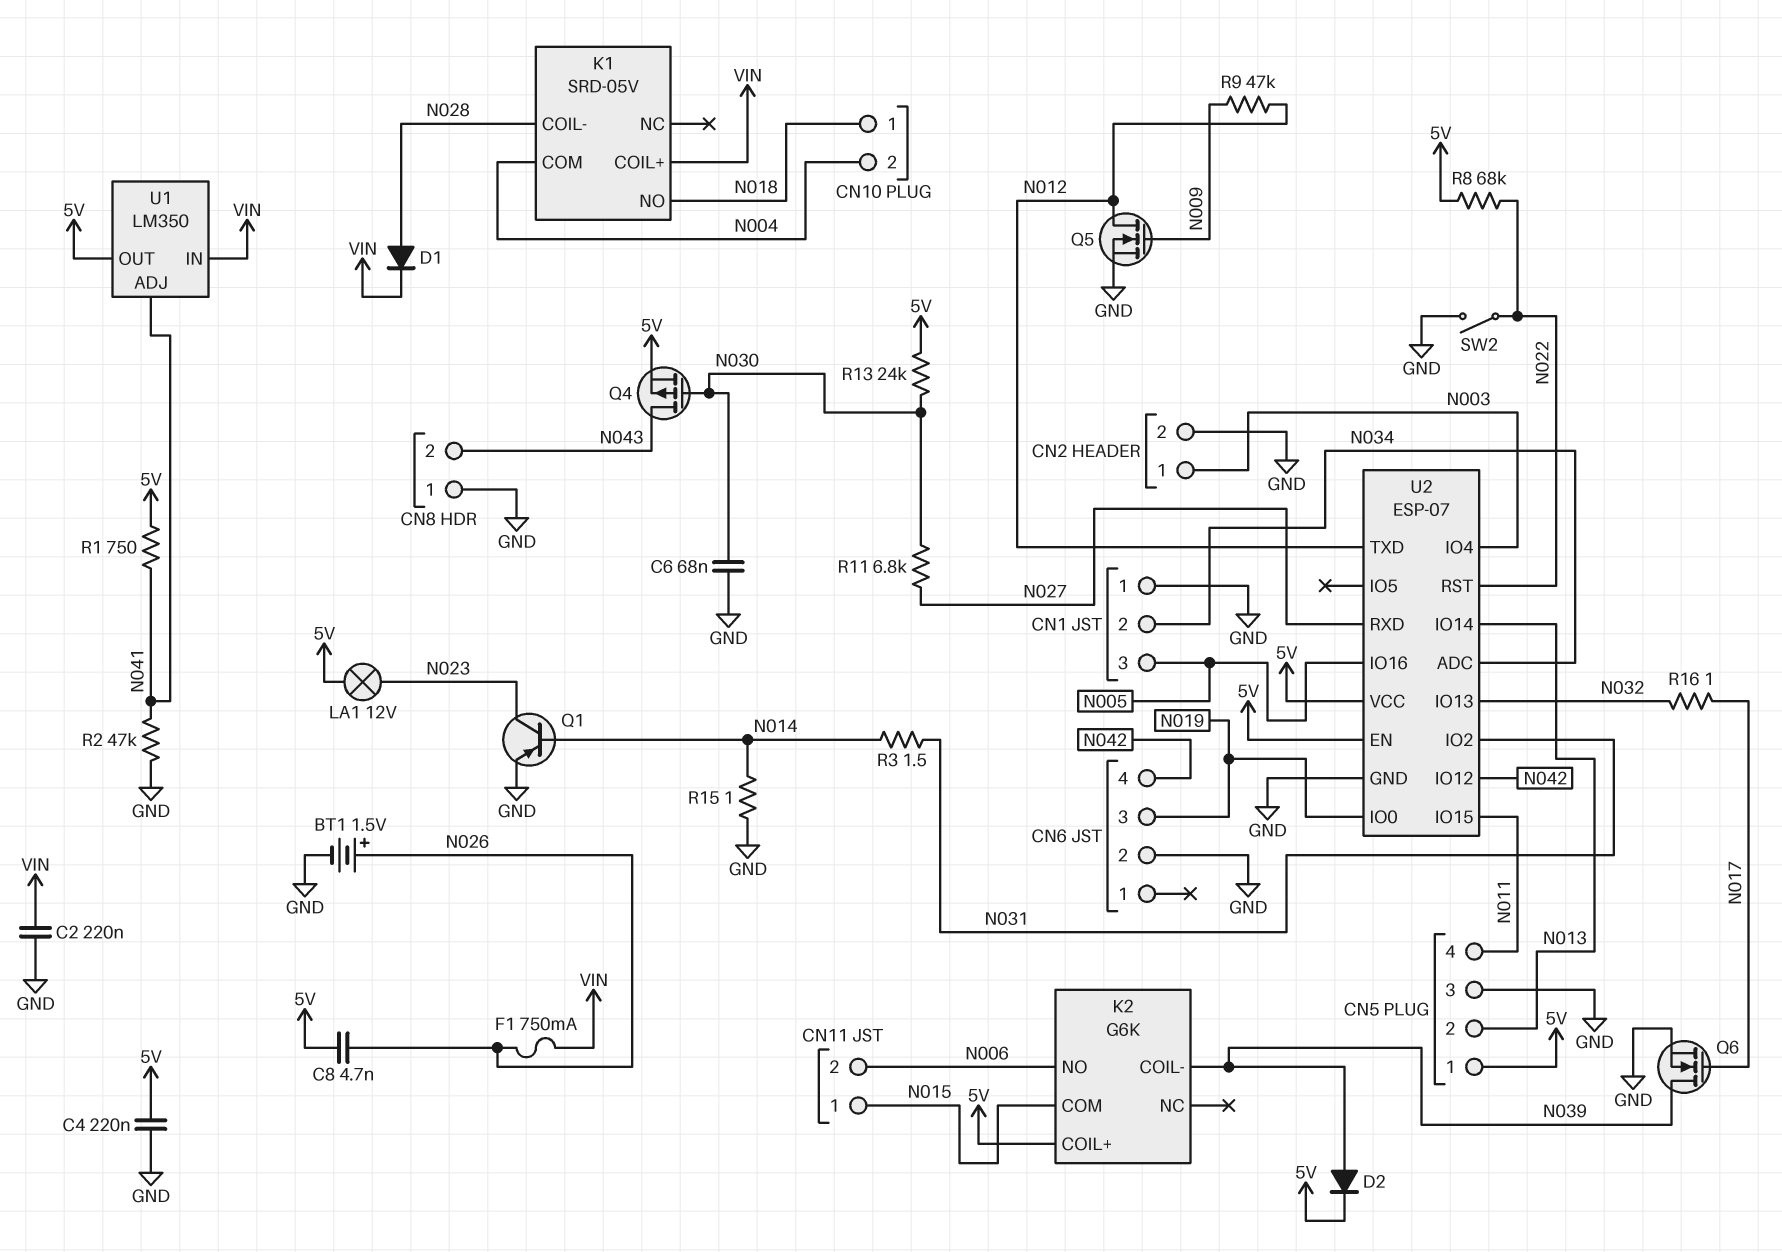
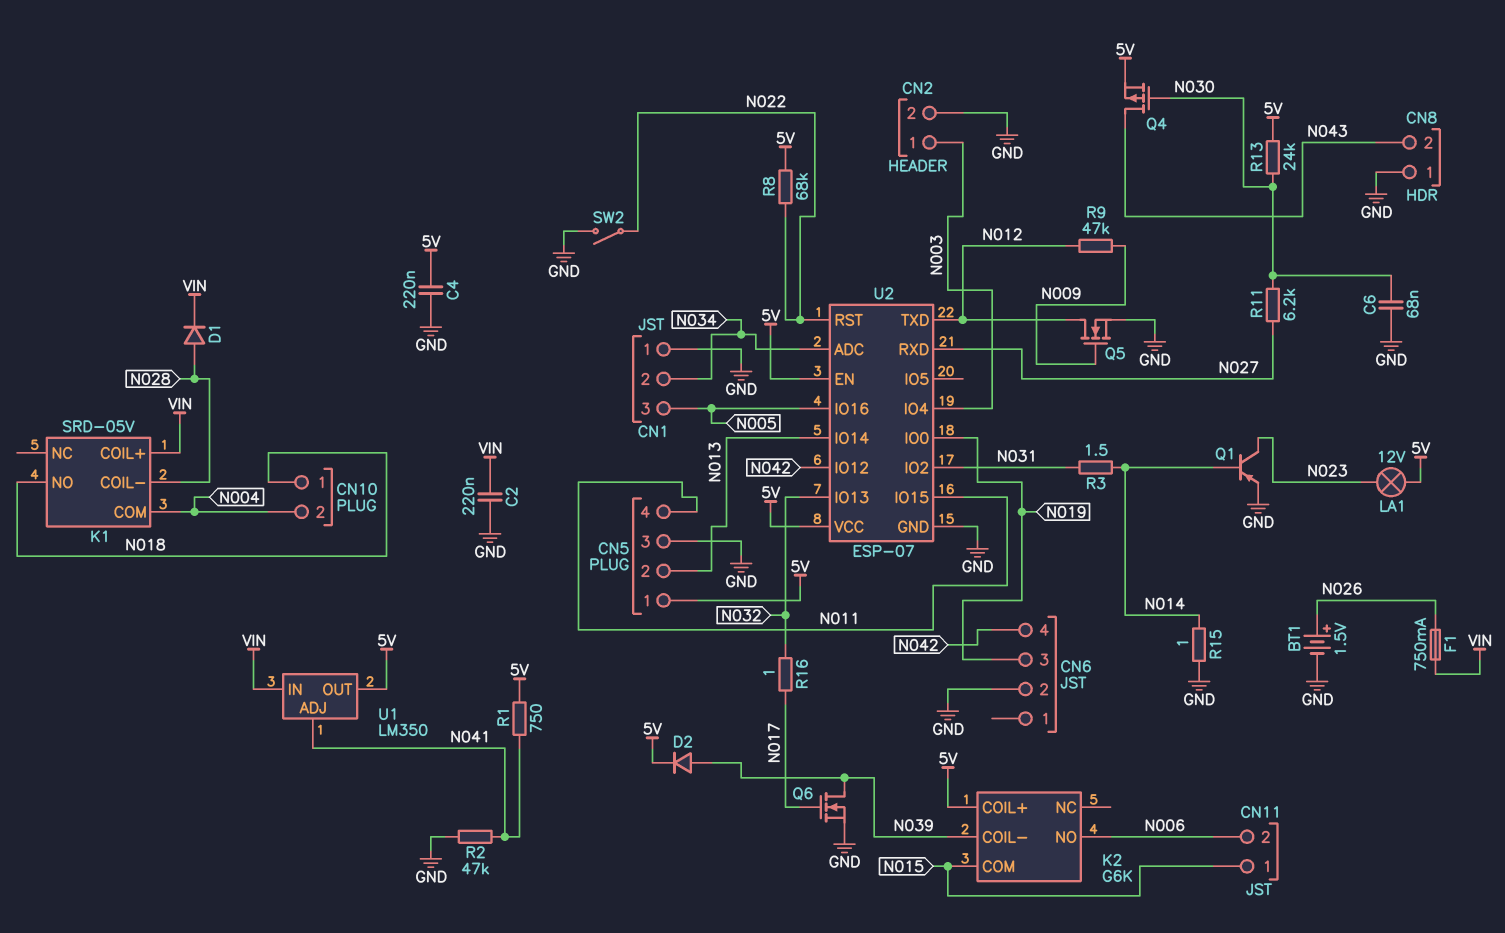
C8: 4.7nF (5V, N026) -> none
R11: 6.8k (N027, N030) -> 6.2k (N027, N030)

